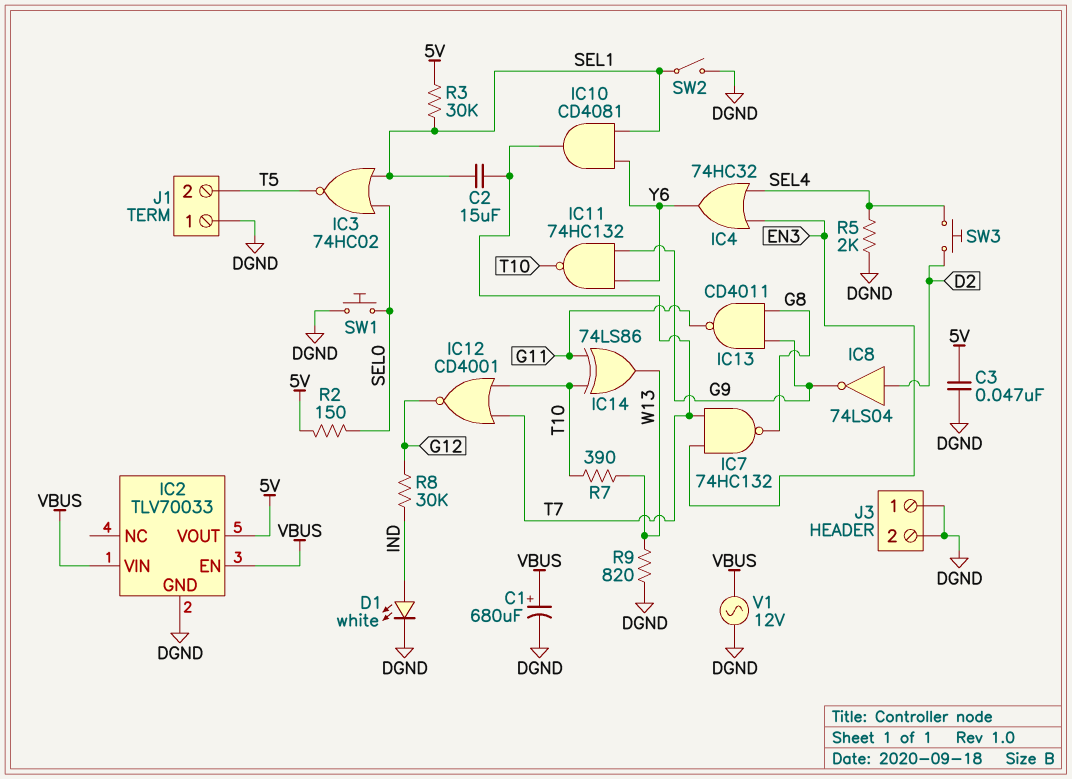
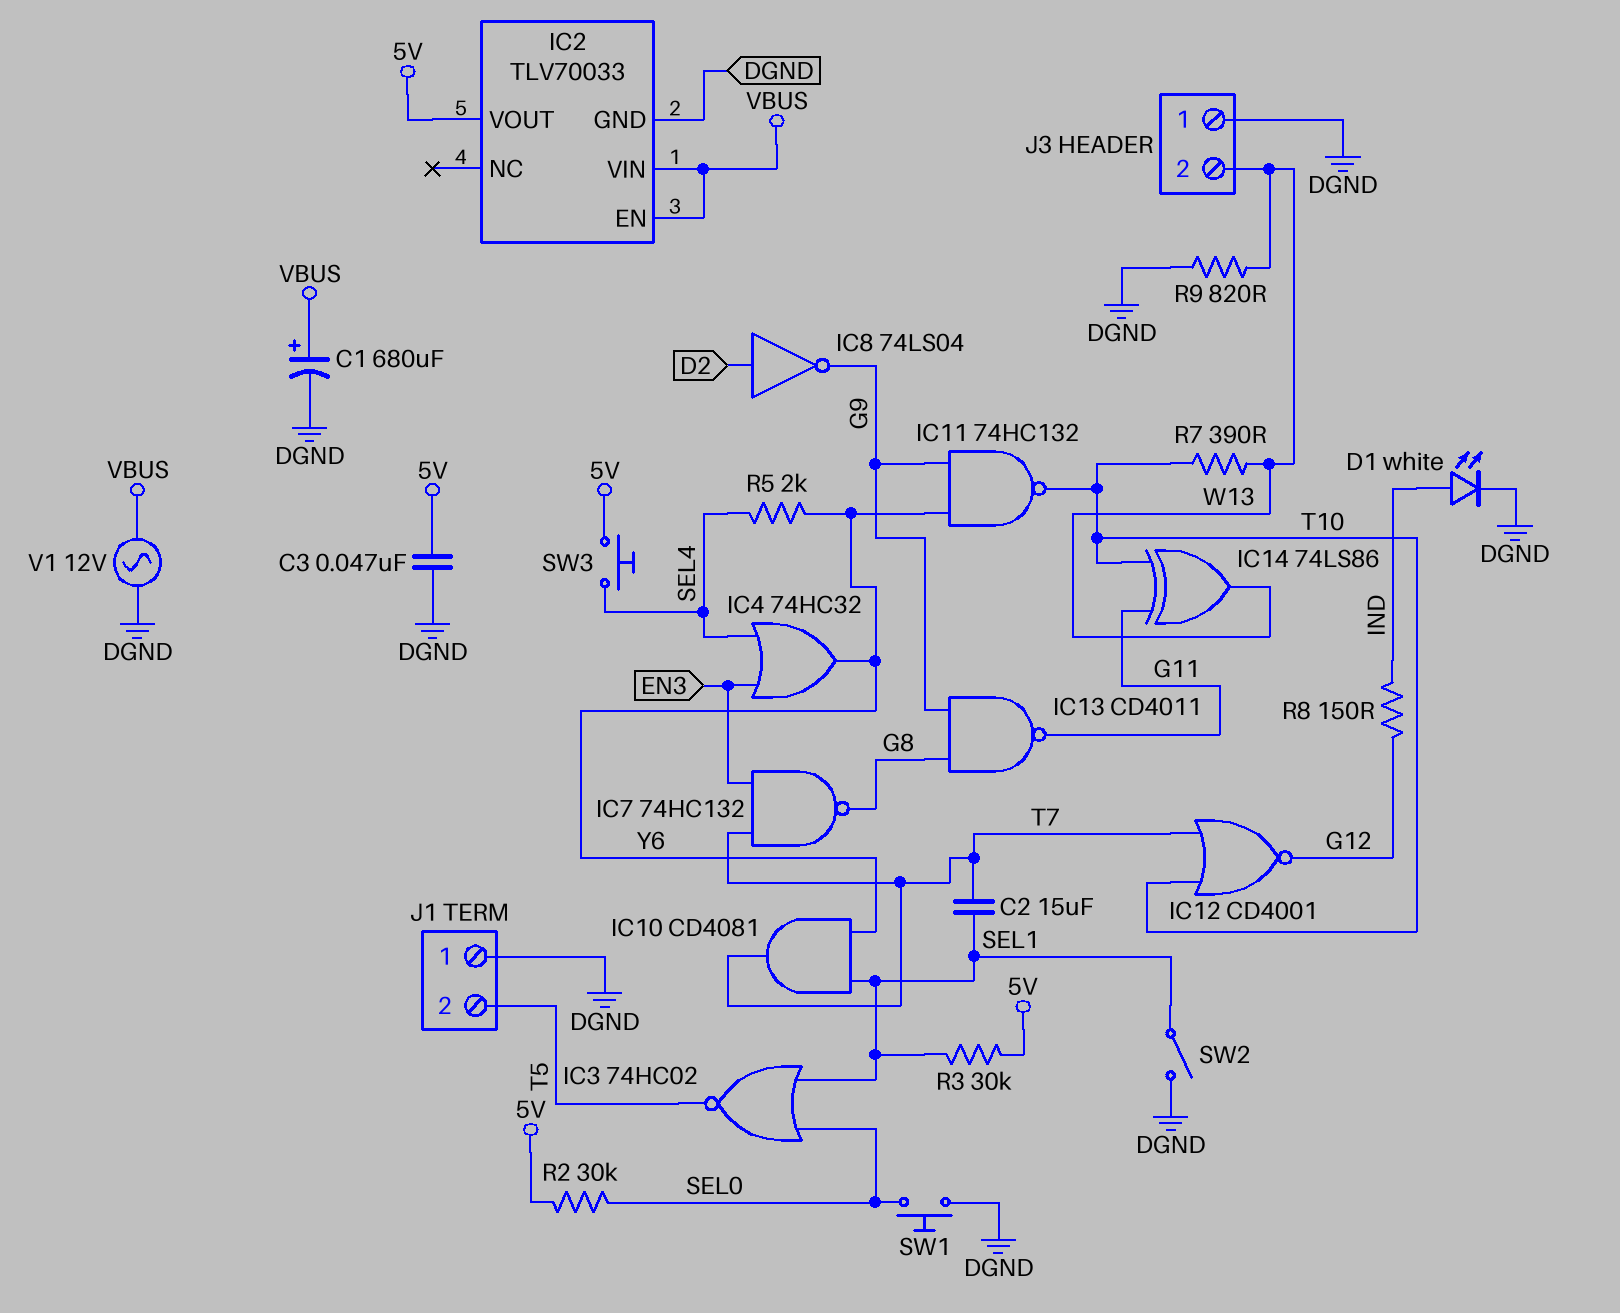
J3 pin 2: DGND -> W13
R2: 150 (5V, SEL0) -> 30k (5V, SEL0)
R5: 2k (DGND, SEL4) -> 2k (SEL4, Y6)
R8: 30k (G12, IND) -> 150 (G12, IND)
SW3: button (D2, SEL4) -> button (5V, SEL4)

